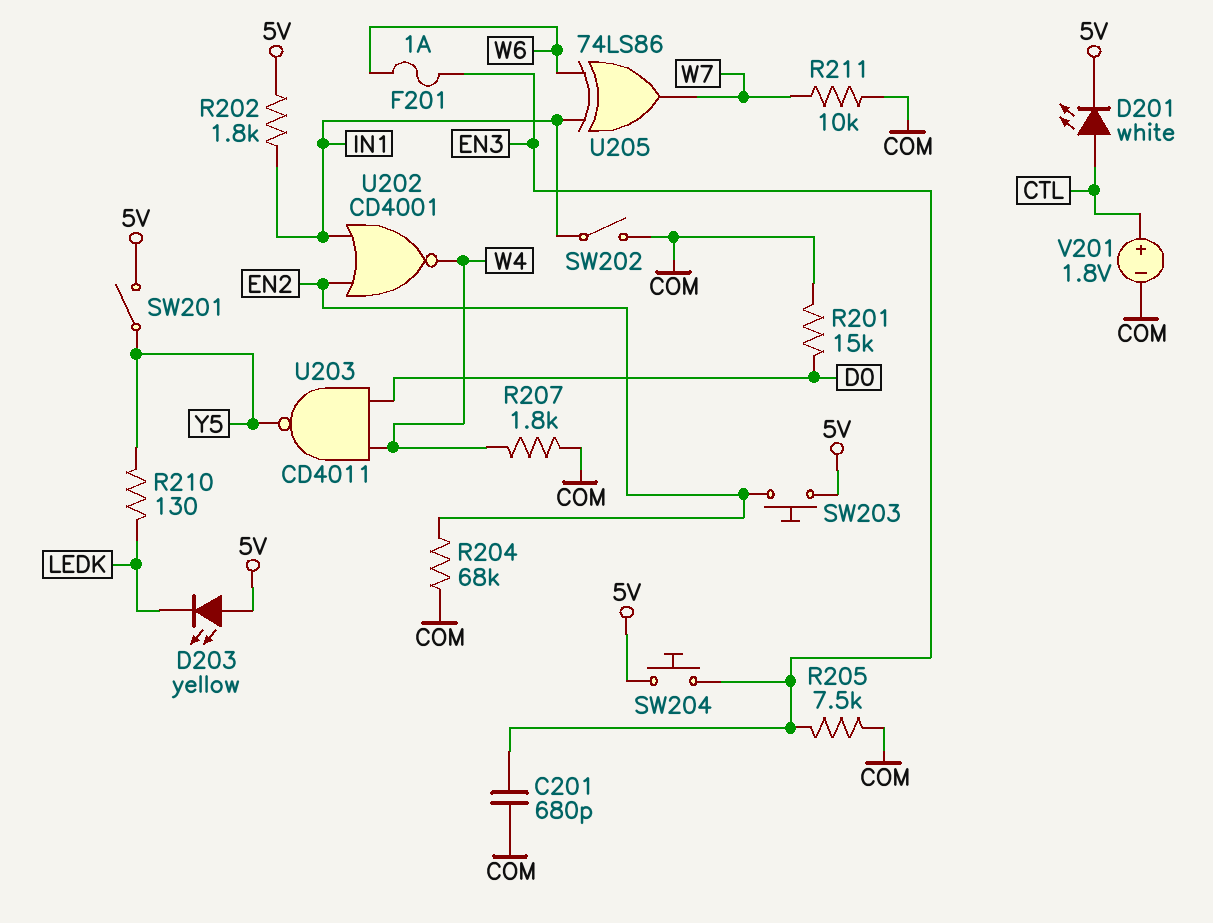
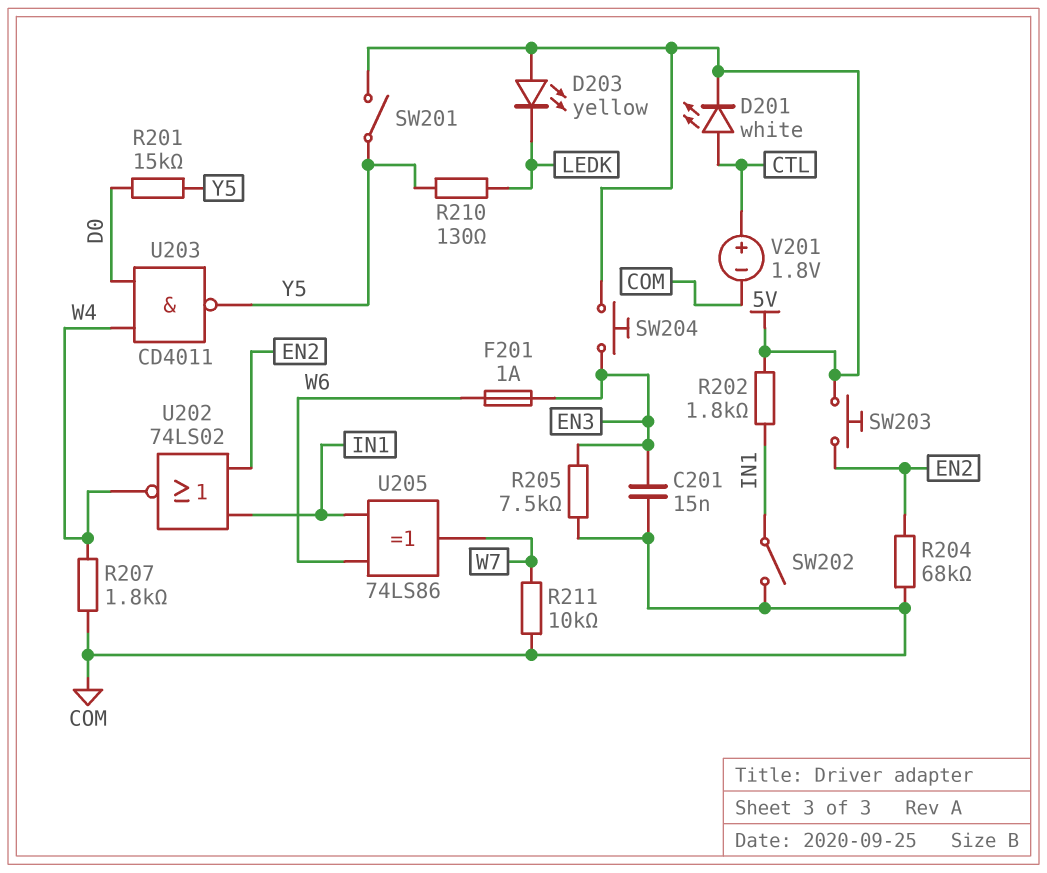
C201: 680pF (COM, EN3) -> 15nF (COM, EN3)
R201: 15k (COM, D0) -> 15k (D0, Y5)
U202: NOR CD4001 (in EN2, in IN1, out W4) -> NOR 74LS02 (in EN2, in IN1, out W4)

